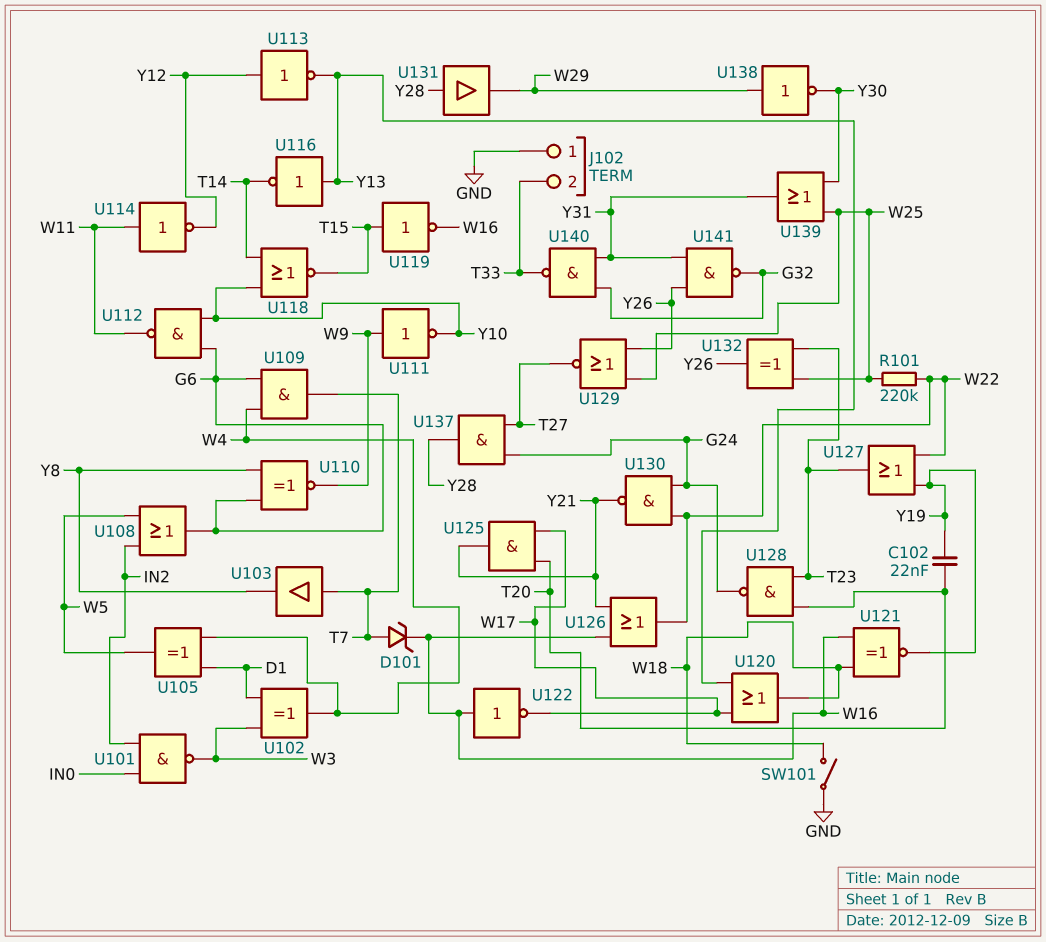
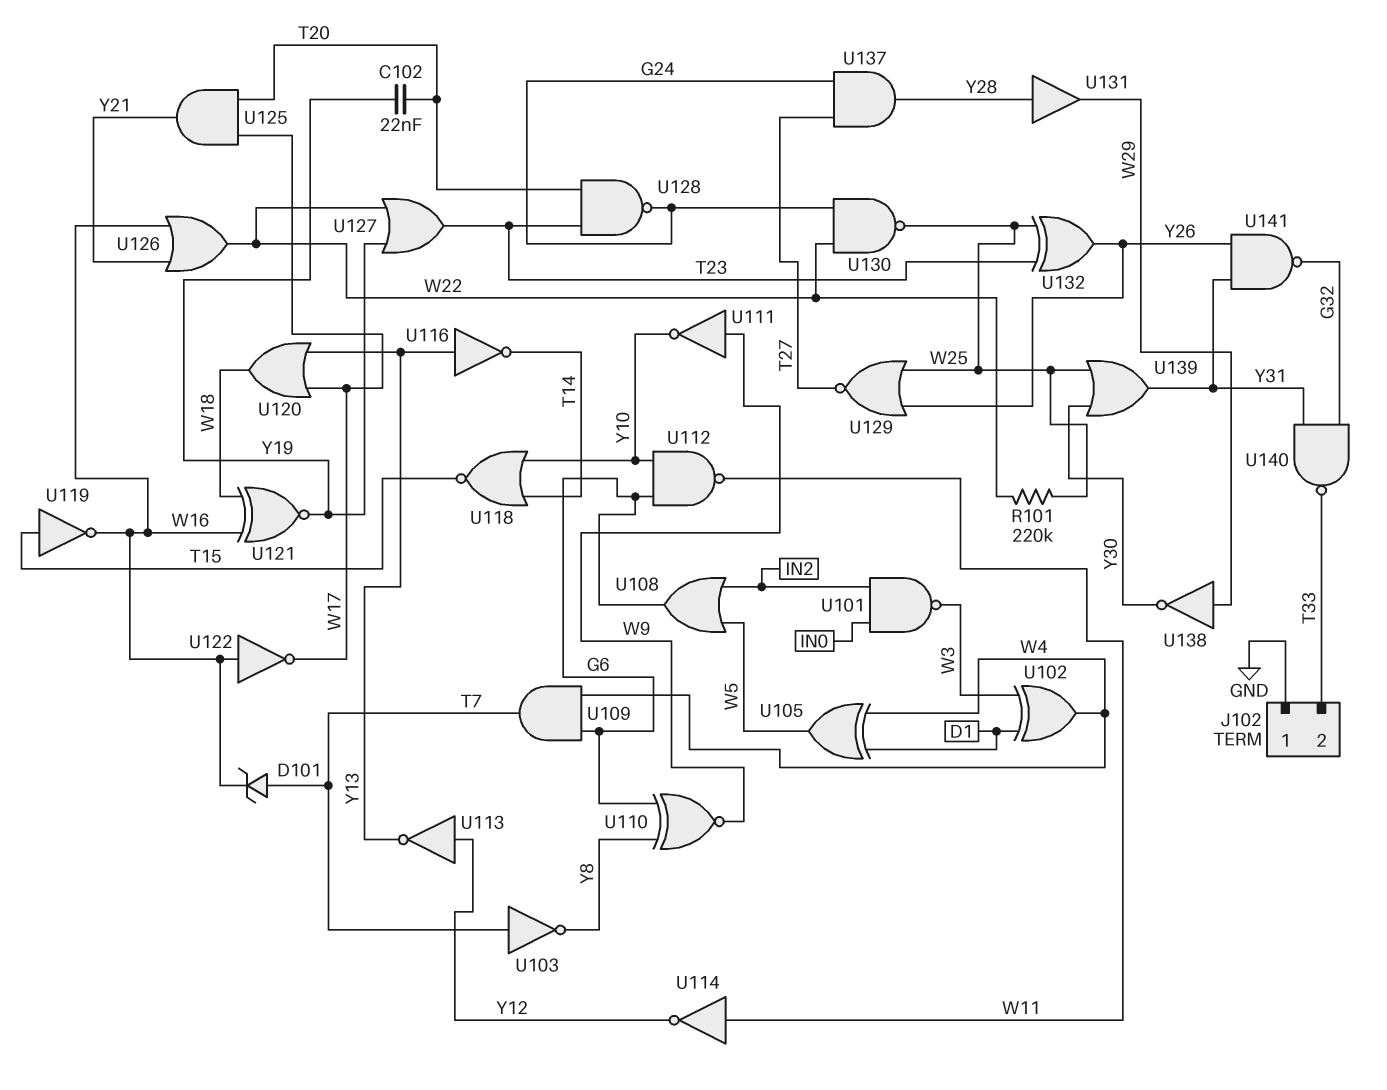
SW101: switch (GND, W18) -> none
U103: buffer (in T7, out Y8) -> NOT (in T7, out Y8)
U130: NAND (in G24, in W22, out Y21) -> NAND (in G24, in W22, out W25)

